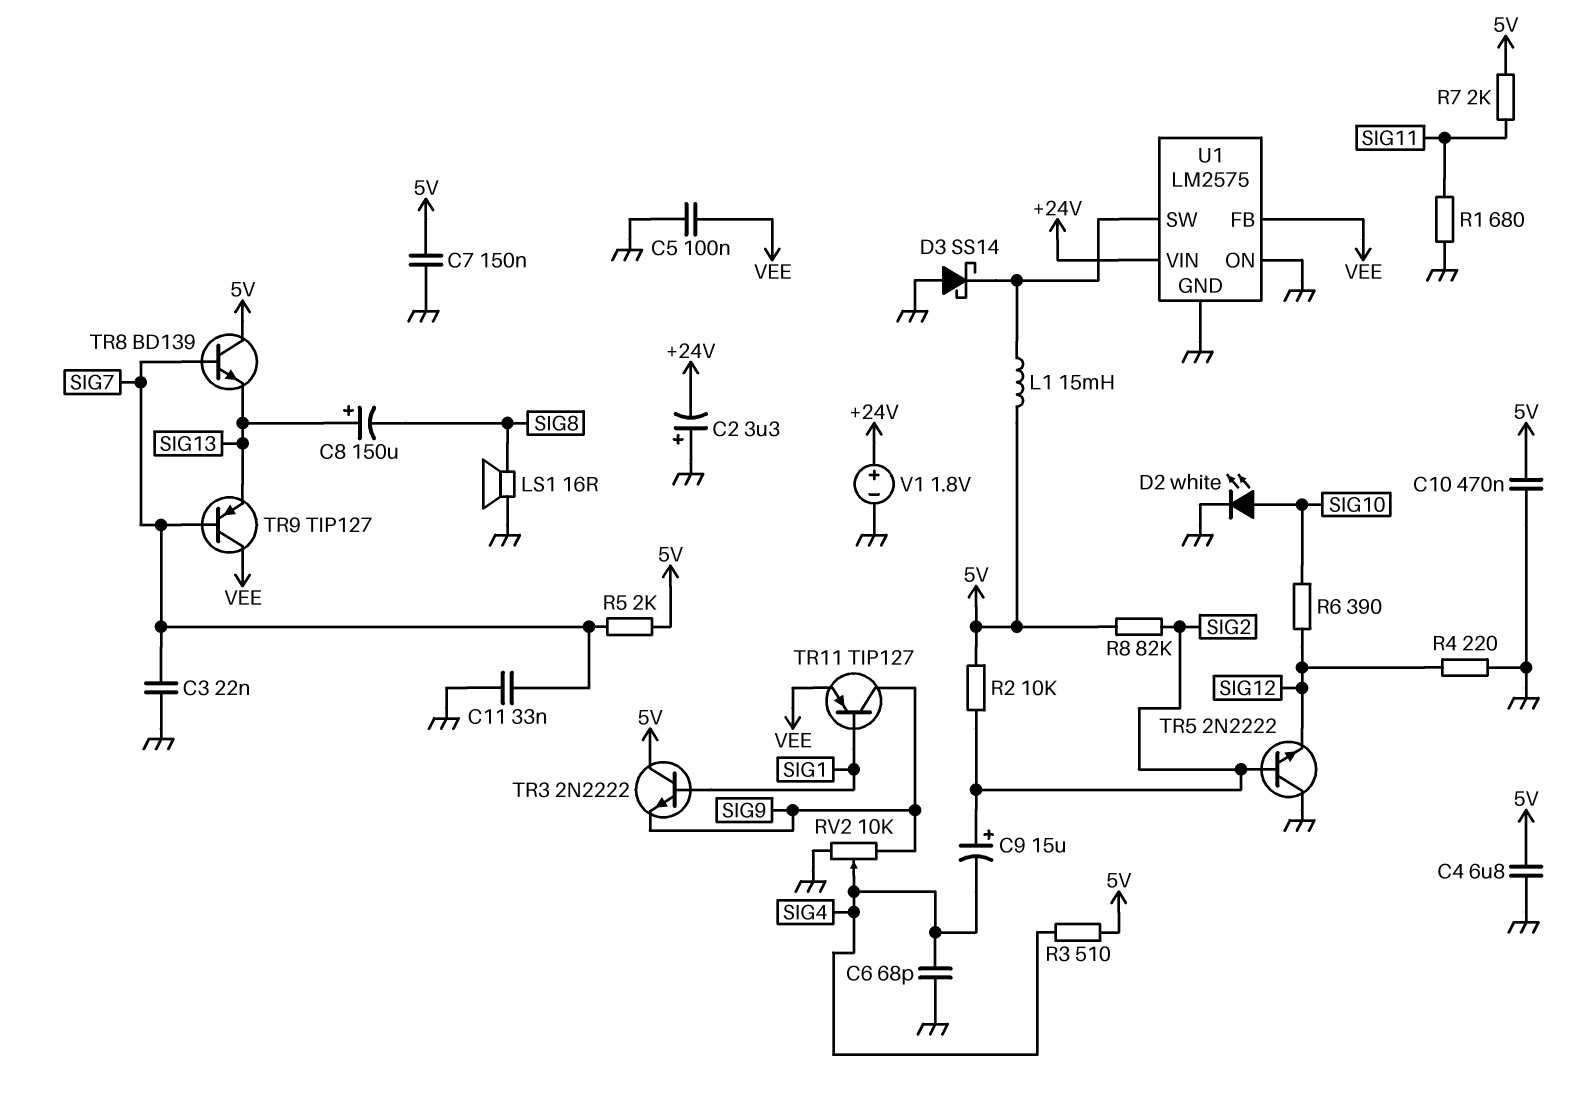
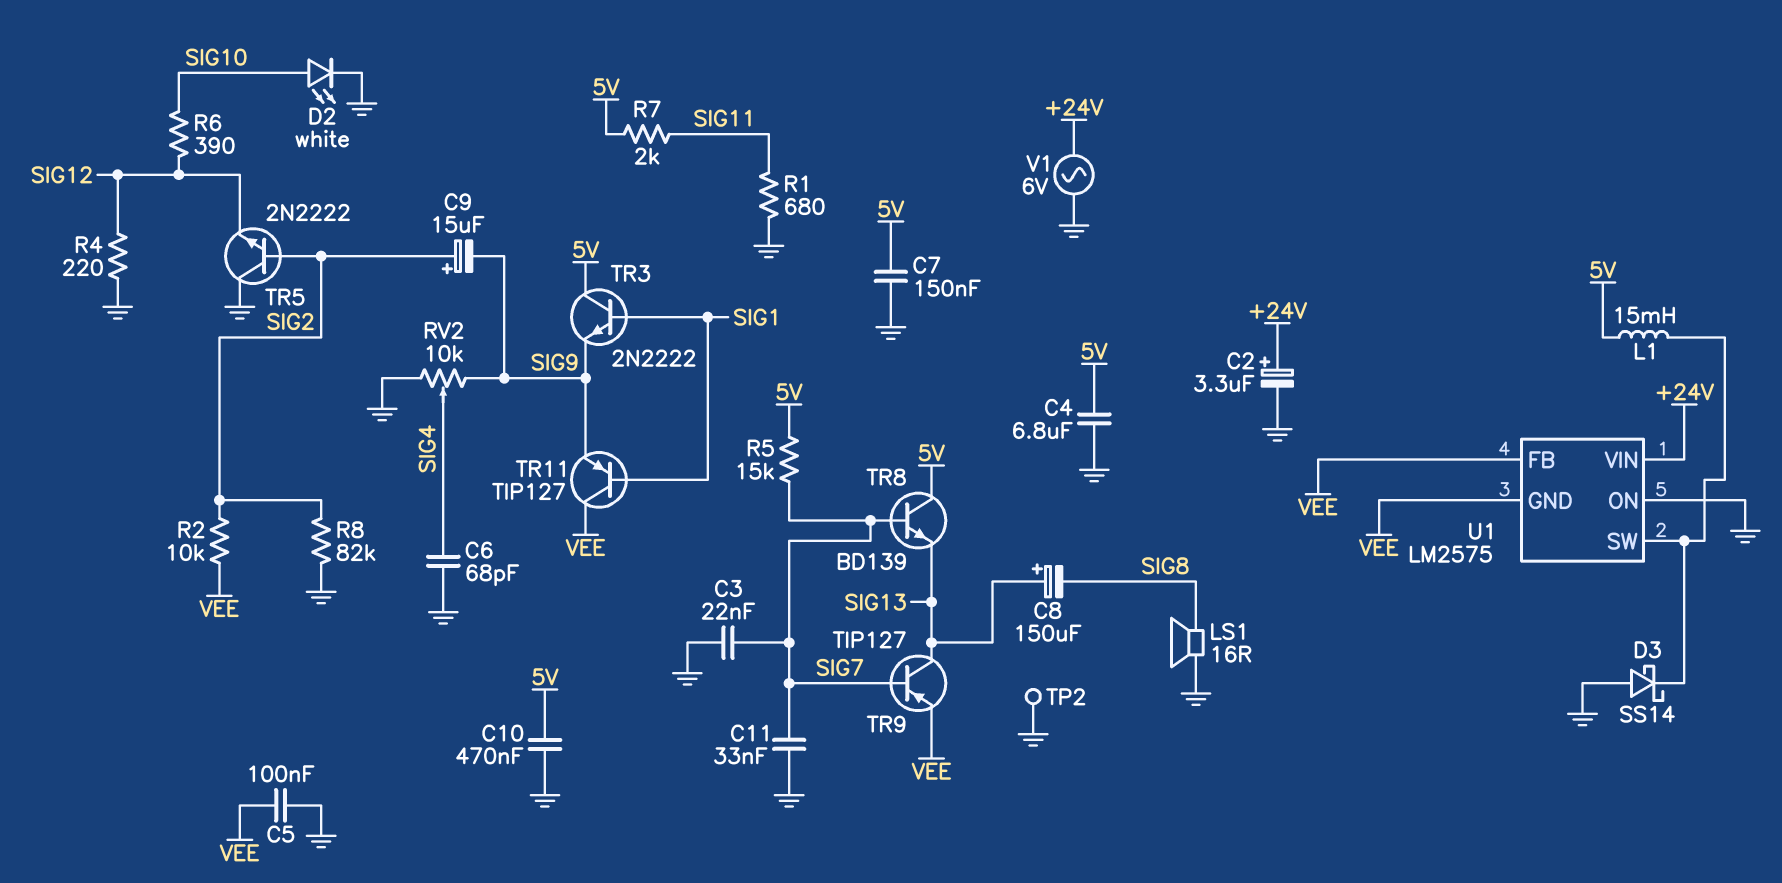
C2: 3.3uF (plus GND, minus +24V) -> 3.3uF (plus +24V, minus GND)
C9: 15uF (plus SIG2, minus SIG4) -> 15uF (plus SIG2, minus SIG9)
R2: 10k (5V, SIG2) -> 10k (SIG2, VEE)
R3: 510 (5V, SIG4) -> none
R5: 2k (5V, SIG7) -> 15k (5V, SIG7)
R8: 82k (5V, SIG2) -> 82k (GND, SIG2)
TP2: none -> test point (GND)
TR9: PNP TIP127 (B SIG7, C VEE, E SIG13) -> PNP TIP127 (B SIG7, C SIG13, E VEE)
TR11: PNP TIP127 (B SIG1, C SIG9, E VEE) -> PNP TIP127 (B SIG1, C VEE, E SIG9)
U1 pin GND: GND -> VEE
V1: 1.8V (plus +24V, minus GND) -> AC 6V (+24V, GND)

